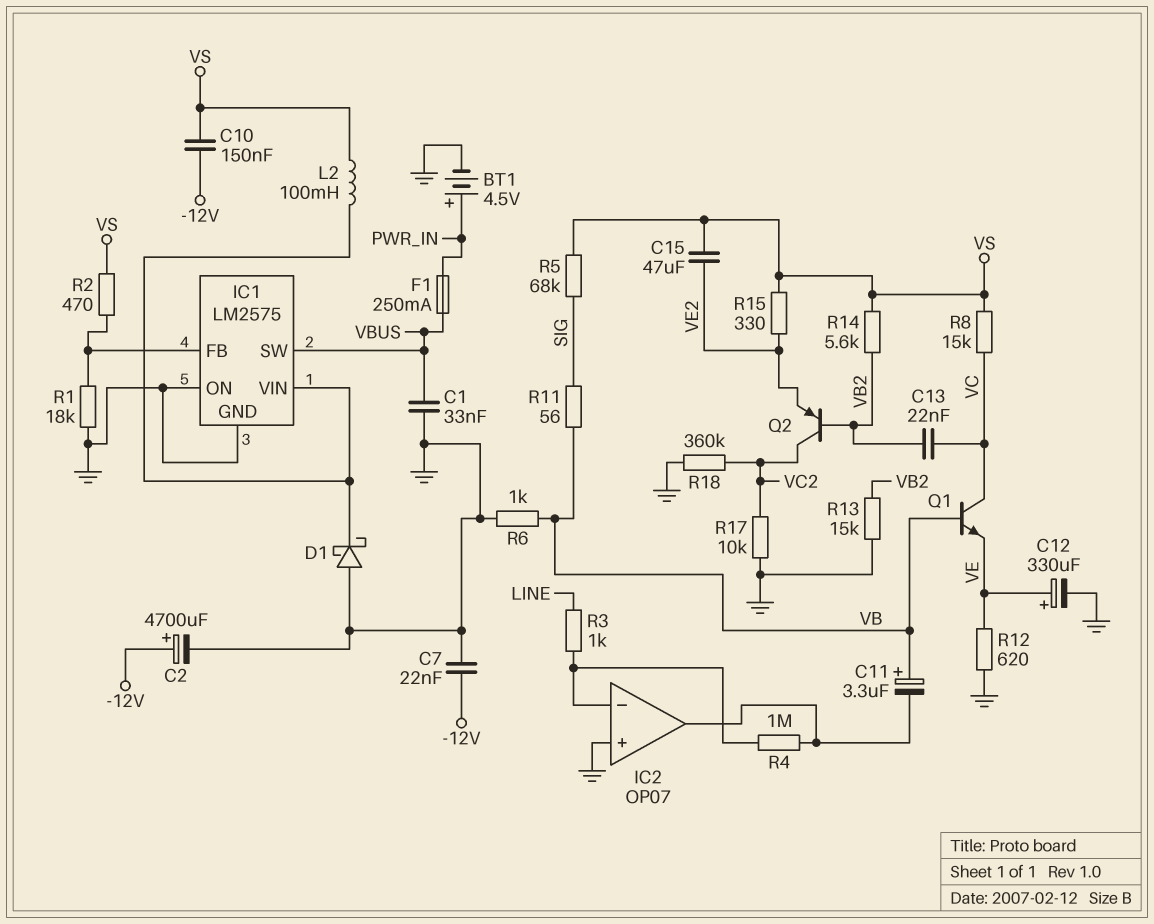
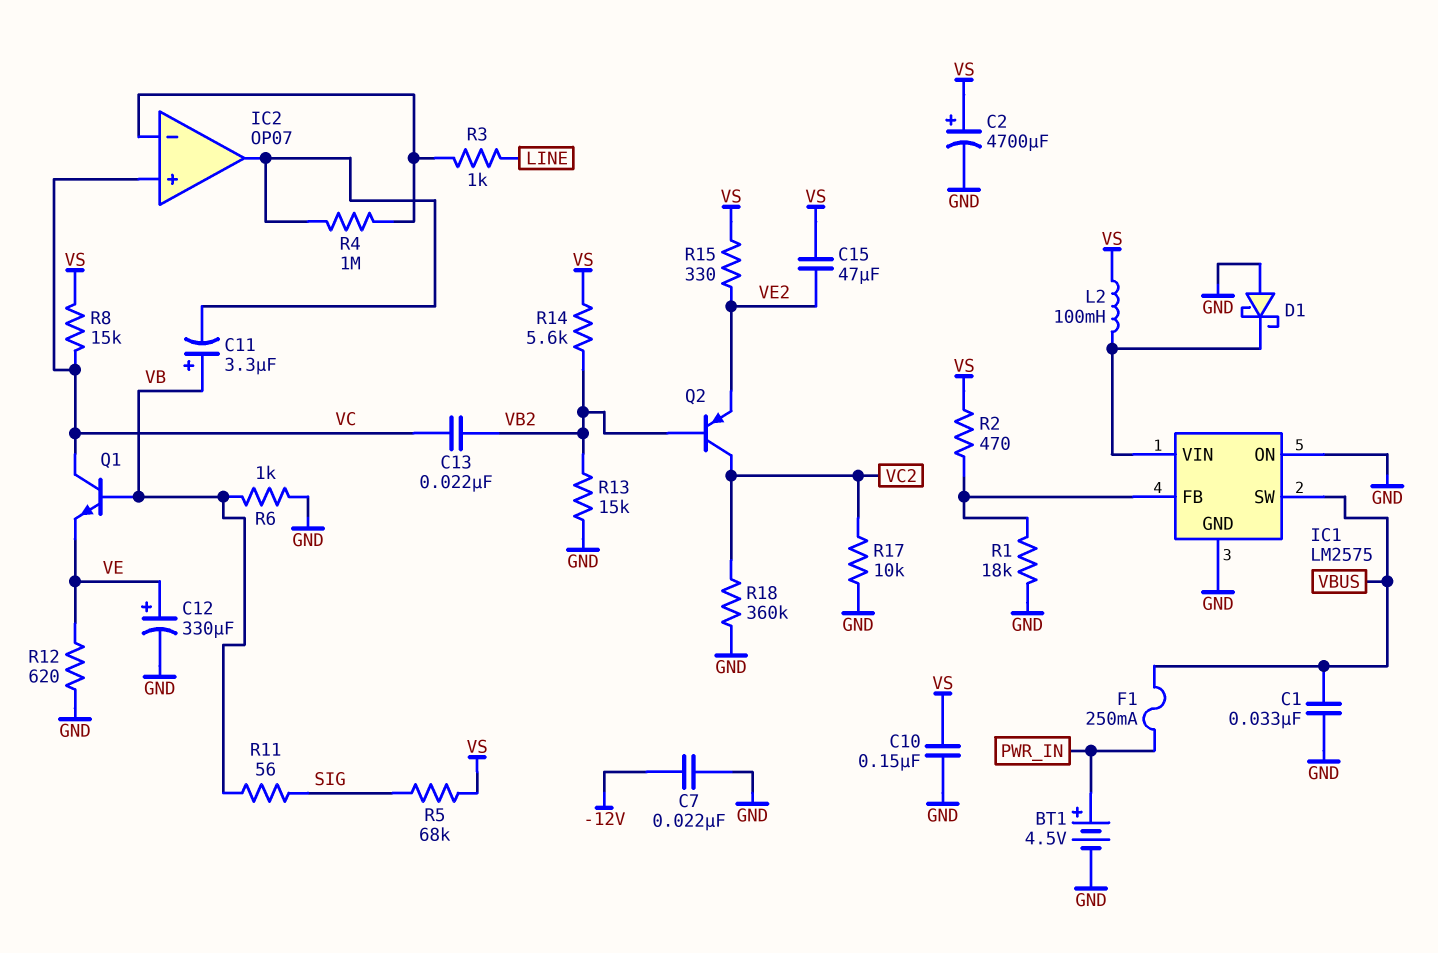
C2: 4700uF (plus -12V, minus GND) -> 4700uF (plus VS, minus GND)
C10: 150nF (-12V, VS) -> 150nF (GND, VS)
IC2 pin in+: GND -> VC

